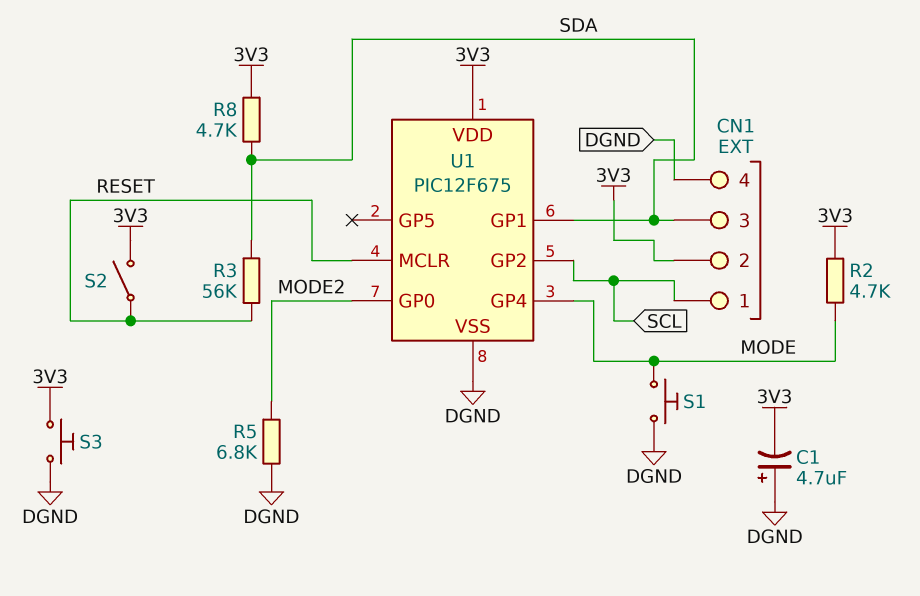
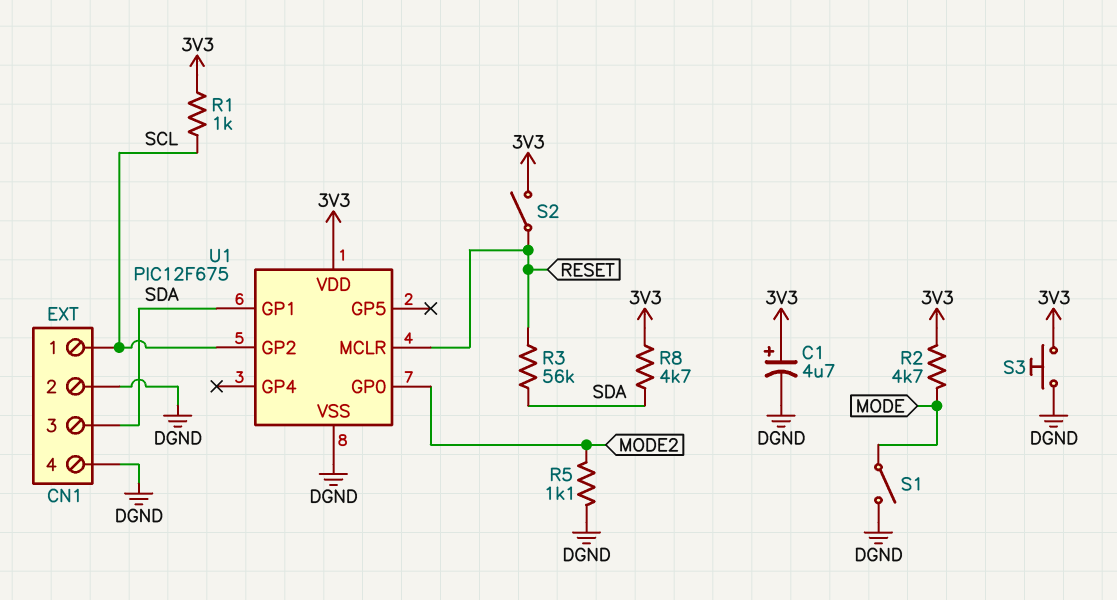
C1: 4.7uF (plus DGND, minus 3V3) -> 4.7uF (plus 3V3, minus DGND)
CN1 pin 2: 3V3 -> DGND
R1: none -> 1k (3V3, SCL)
R5: 6.8k (DGND, MODE2) -> 1.1k (DGND, MODE2)
S1: button (DGND, MODE) -> switch (DGND, MODE)
U1 pin GP4: MODE -> none

